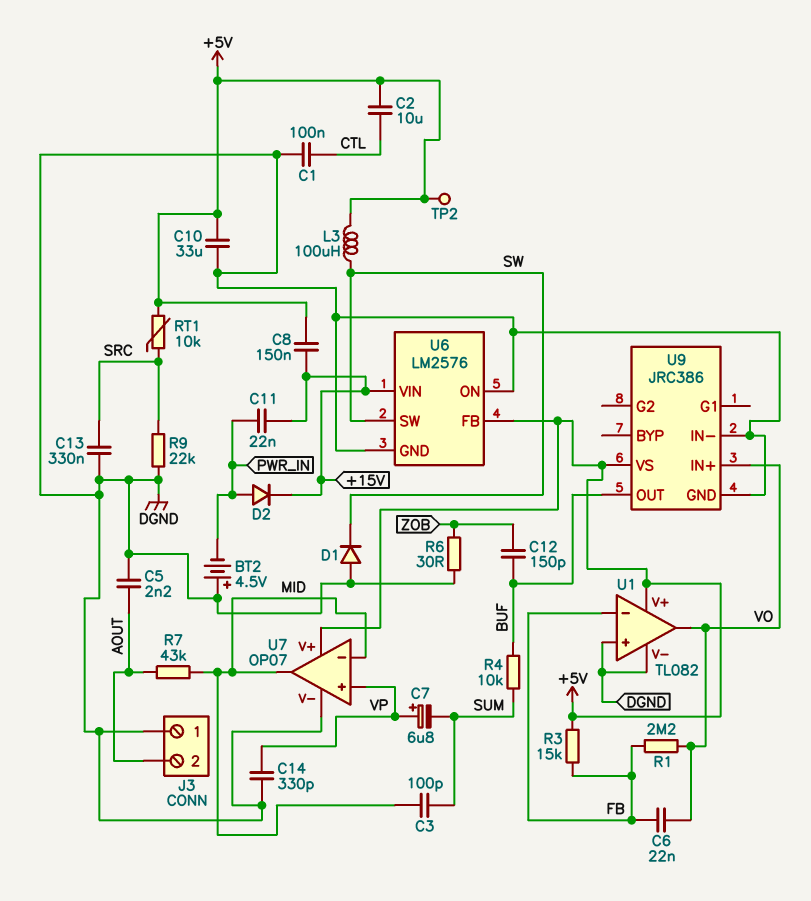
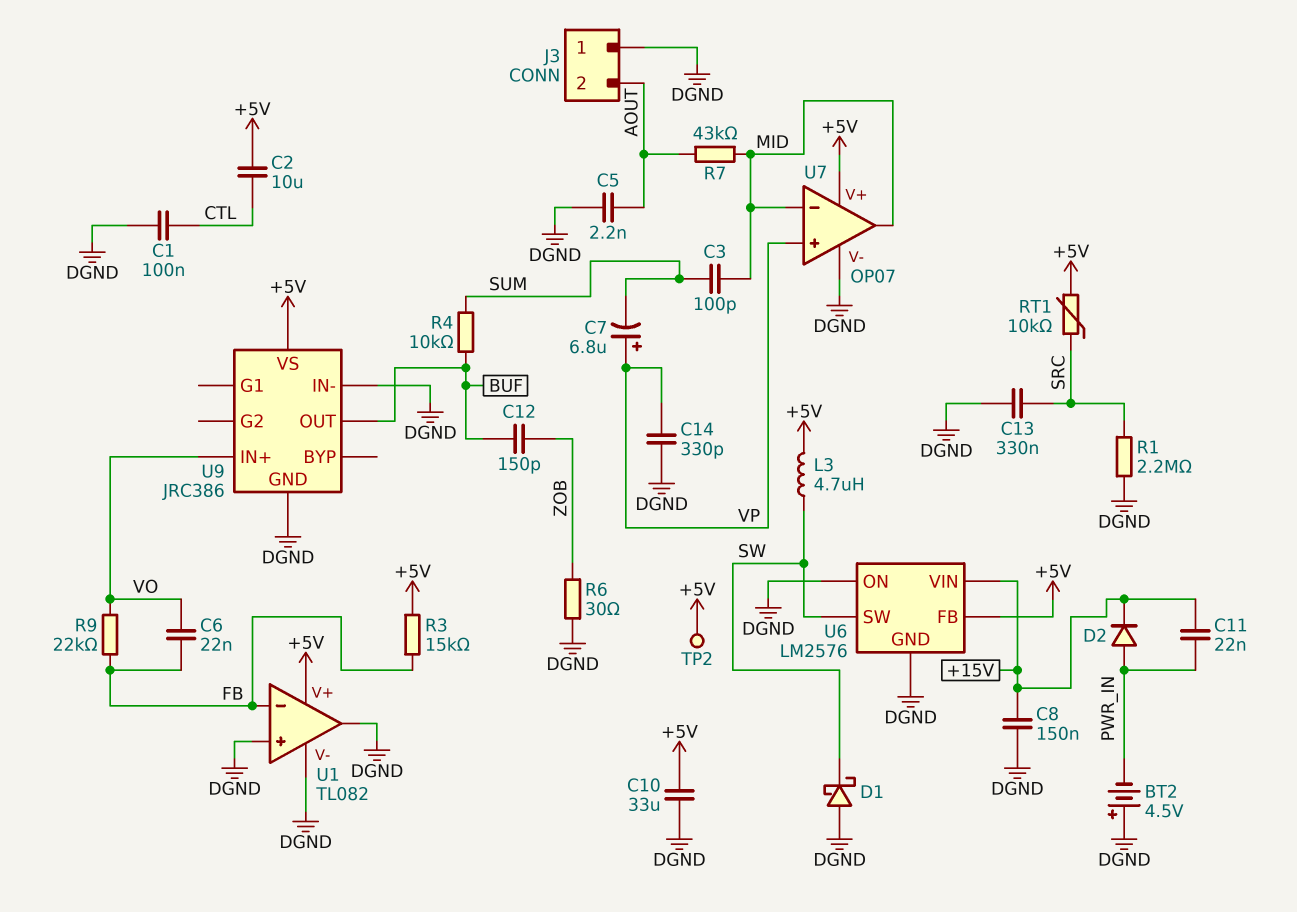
C8: 150nF (+5V, +15V) -> 150nF (+15V, DGND)
D1: diode (A DGND, K SW) -> schottky (A DGND, K SW)
L3: 100uH (+5V, SW) -> 4.7uH (+5V, SW)
R1: 2.2M (FB, VO) -> 2.2M (DGND, SRC)
R9: 22k (DGND, SRC) -> 22k (FB, VO)
U1 pin out: VO -> DGND

